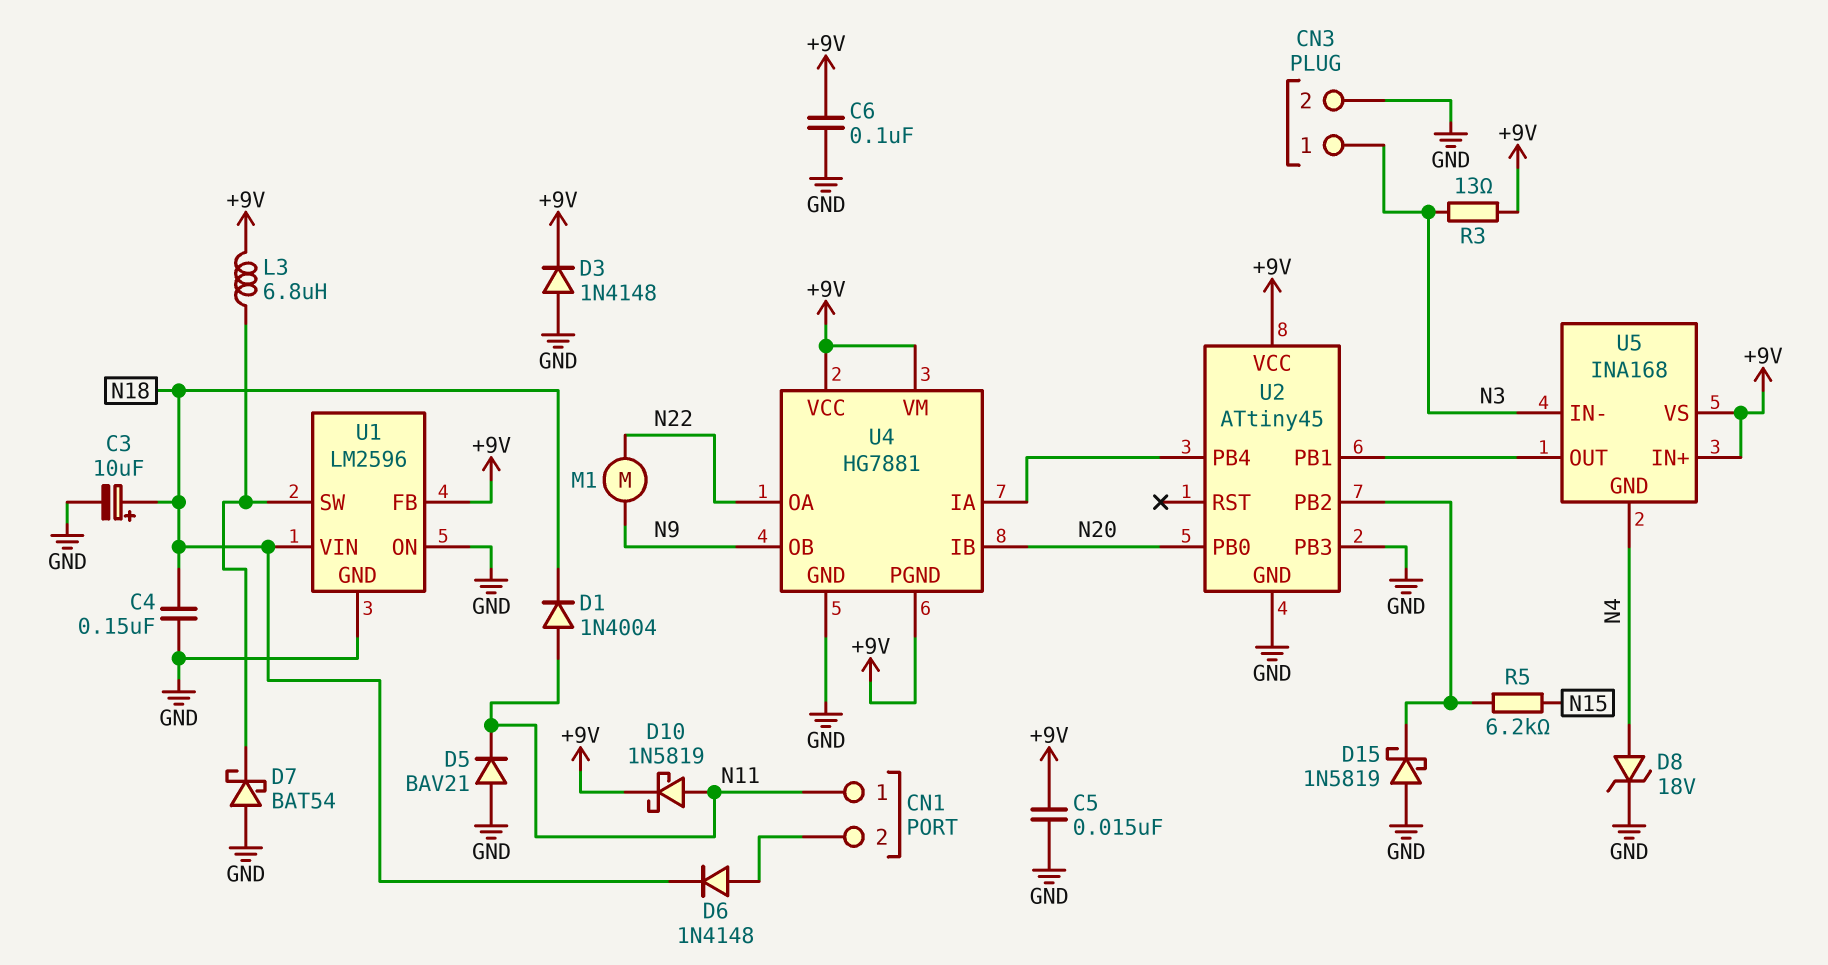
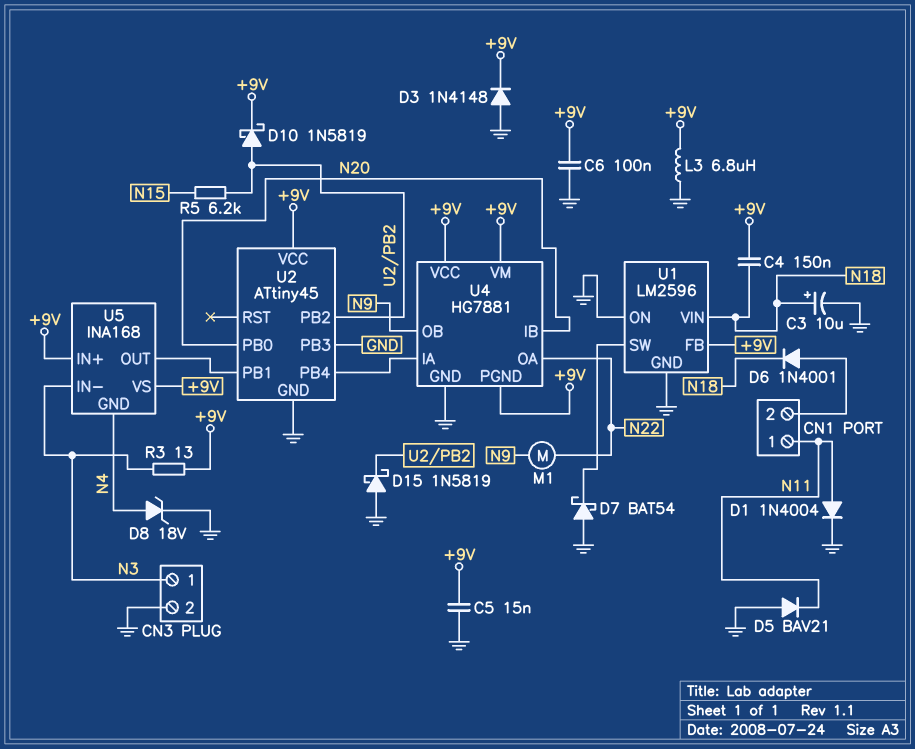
C4: 150nF (GND, N18) -> 150nF (+9V, N18)
D1: diode 1N4004 (A N11, K N18) -> diode 1N4004 (A N11, K GND)
D6: diode 1N4148 (A CN1/2, K N18) -> diode 1N4001 (A CN1/2, K N18)
D10: schottky 1N5819 (A N11, K +9V) -> schottky 1N5819 (A U2/PB2, K +9V)
L3: 6.8uH (+9V, U1/SW) -> 6.8uH (+9V, GND)

